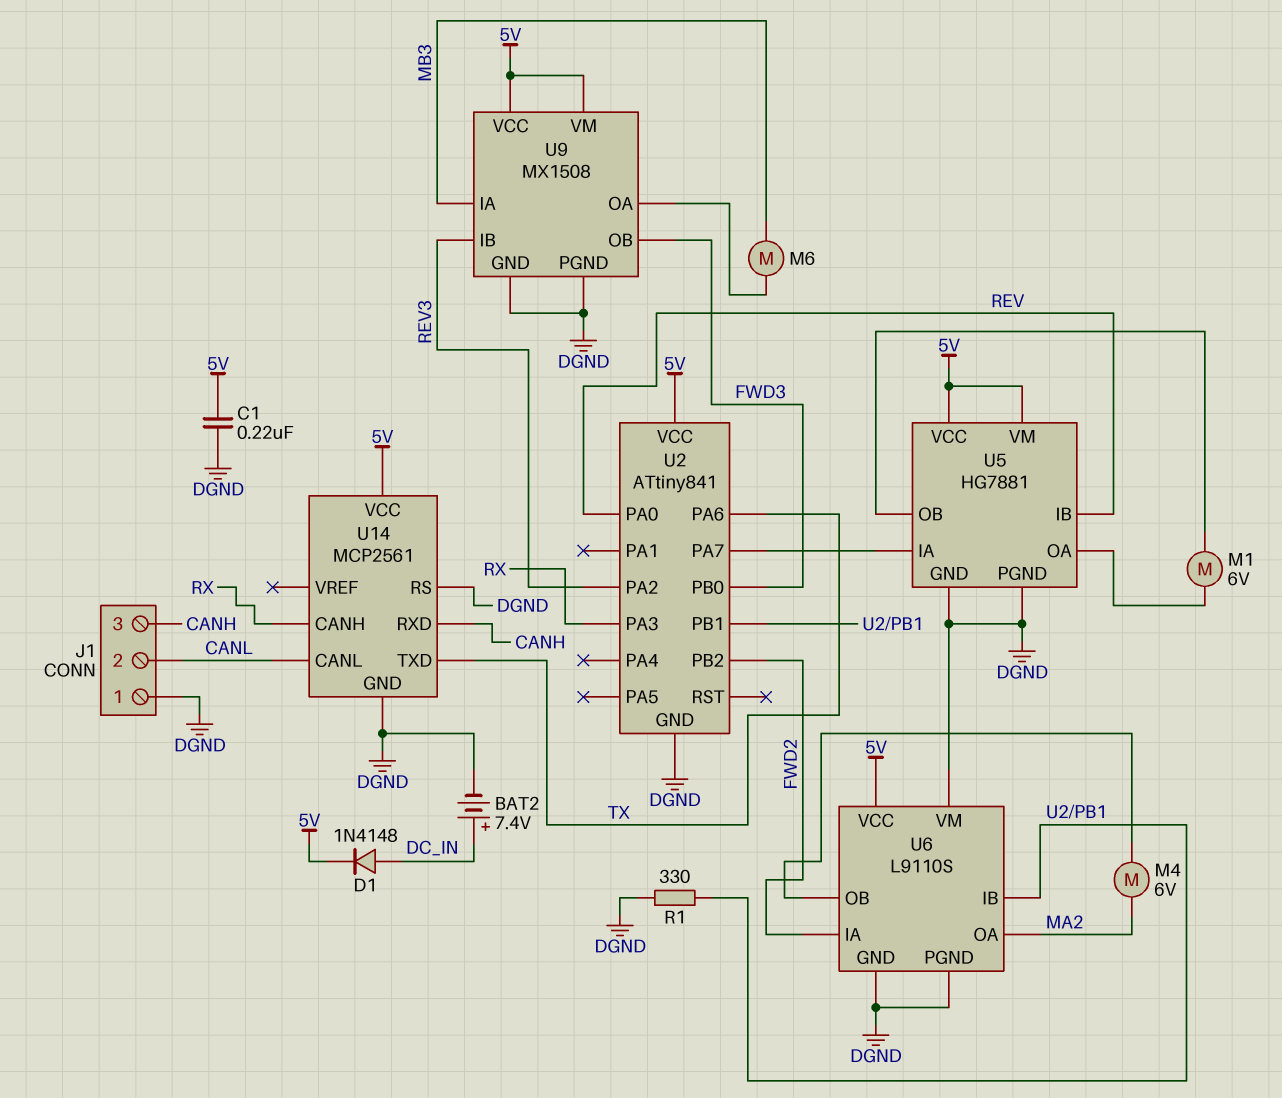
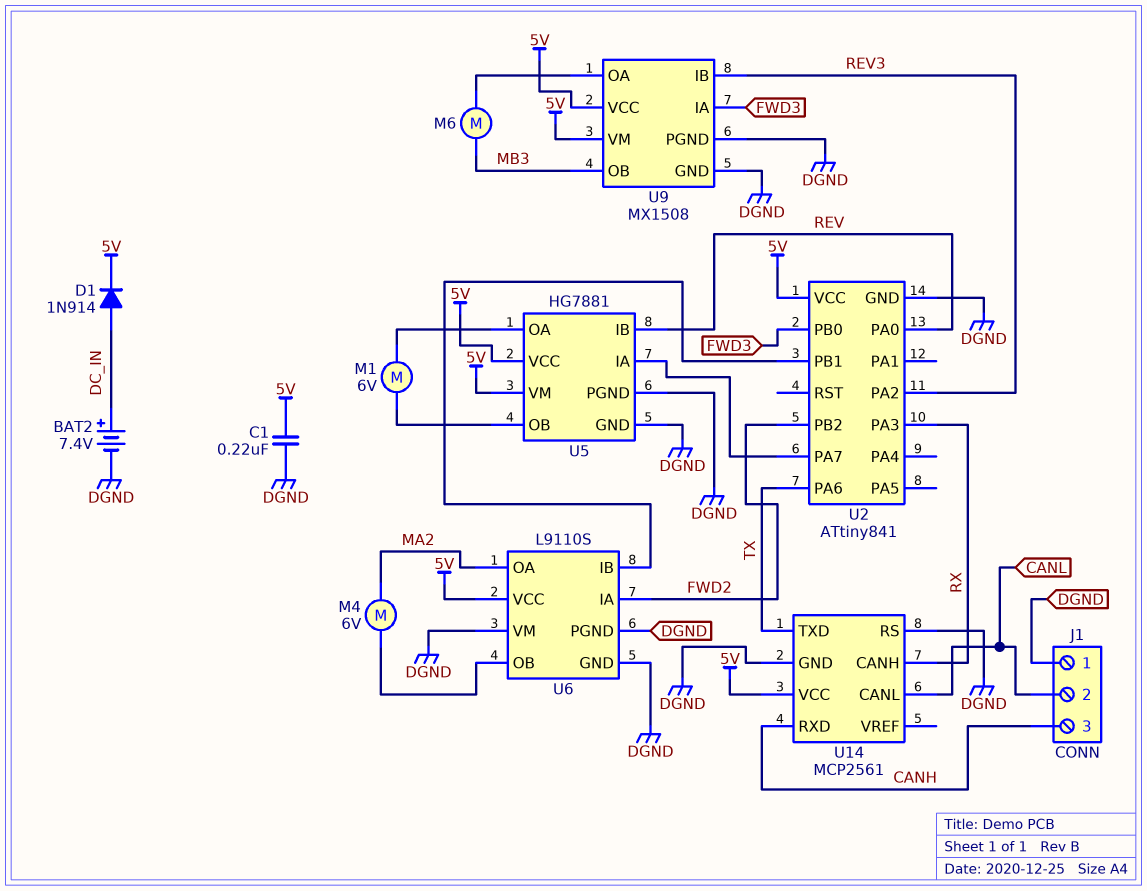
D1: diode 1N4148 (A DC_IN, K 5V) -> diode 1N914 (A DC_IN, K 5V)
R1: 330 (DGND, U2/PB1) -> none
U9 pin IA: MB3 -> FWD3
U9 pin OB: FWD3 -> MB3

